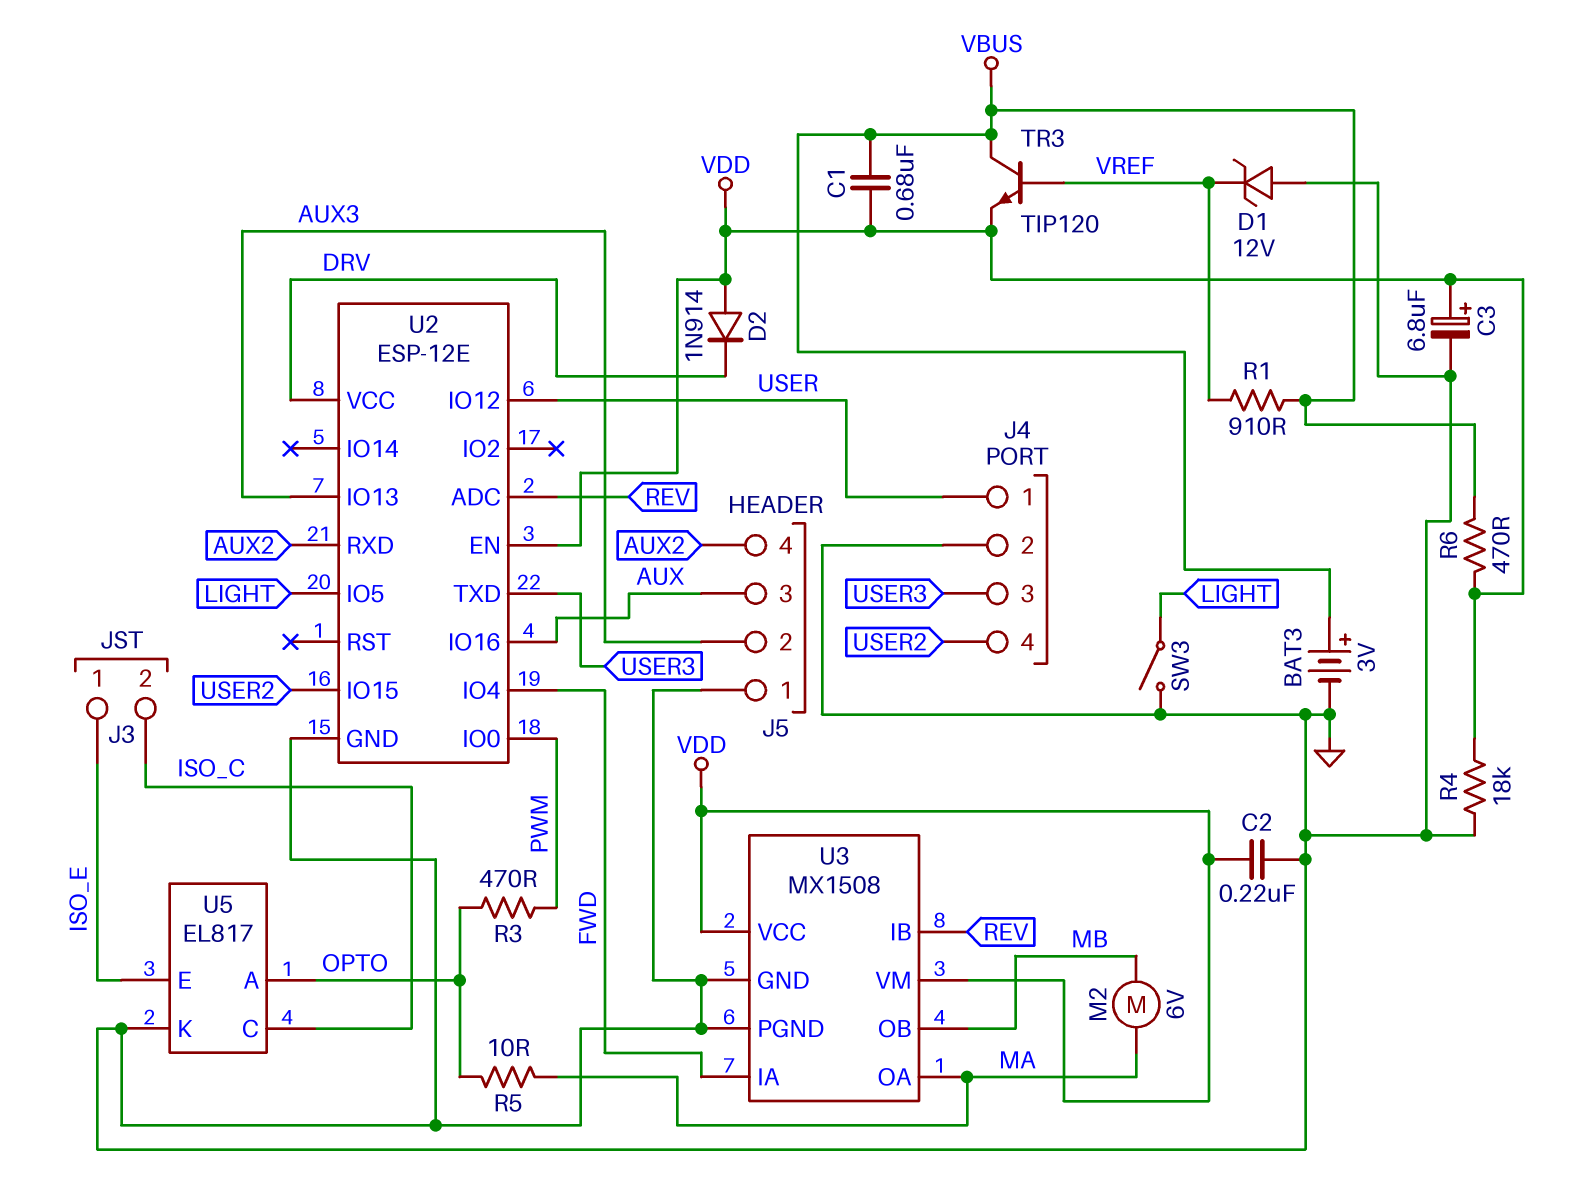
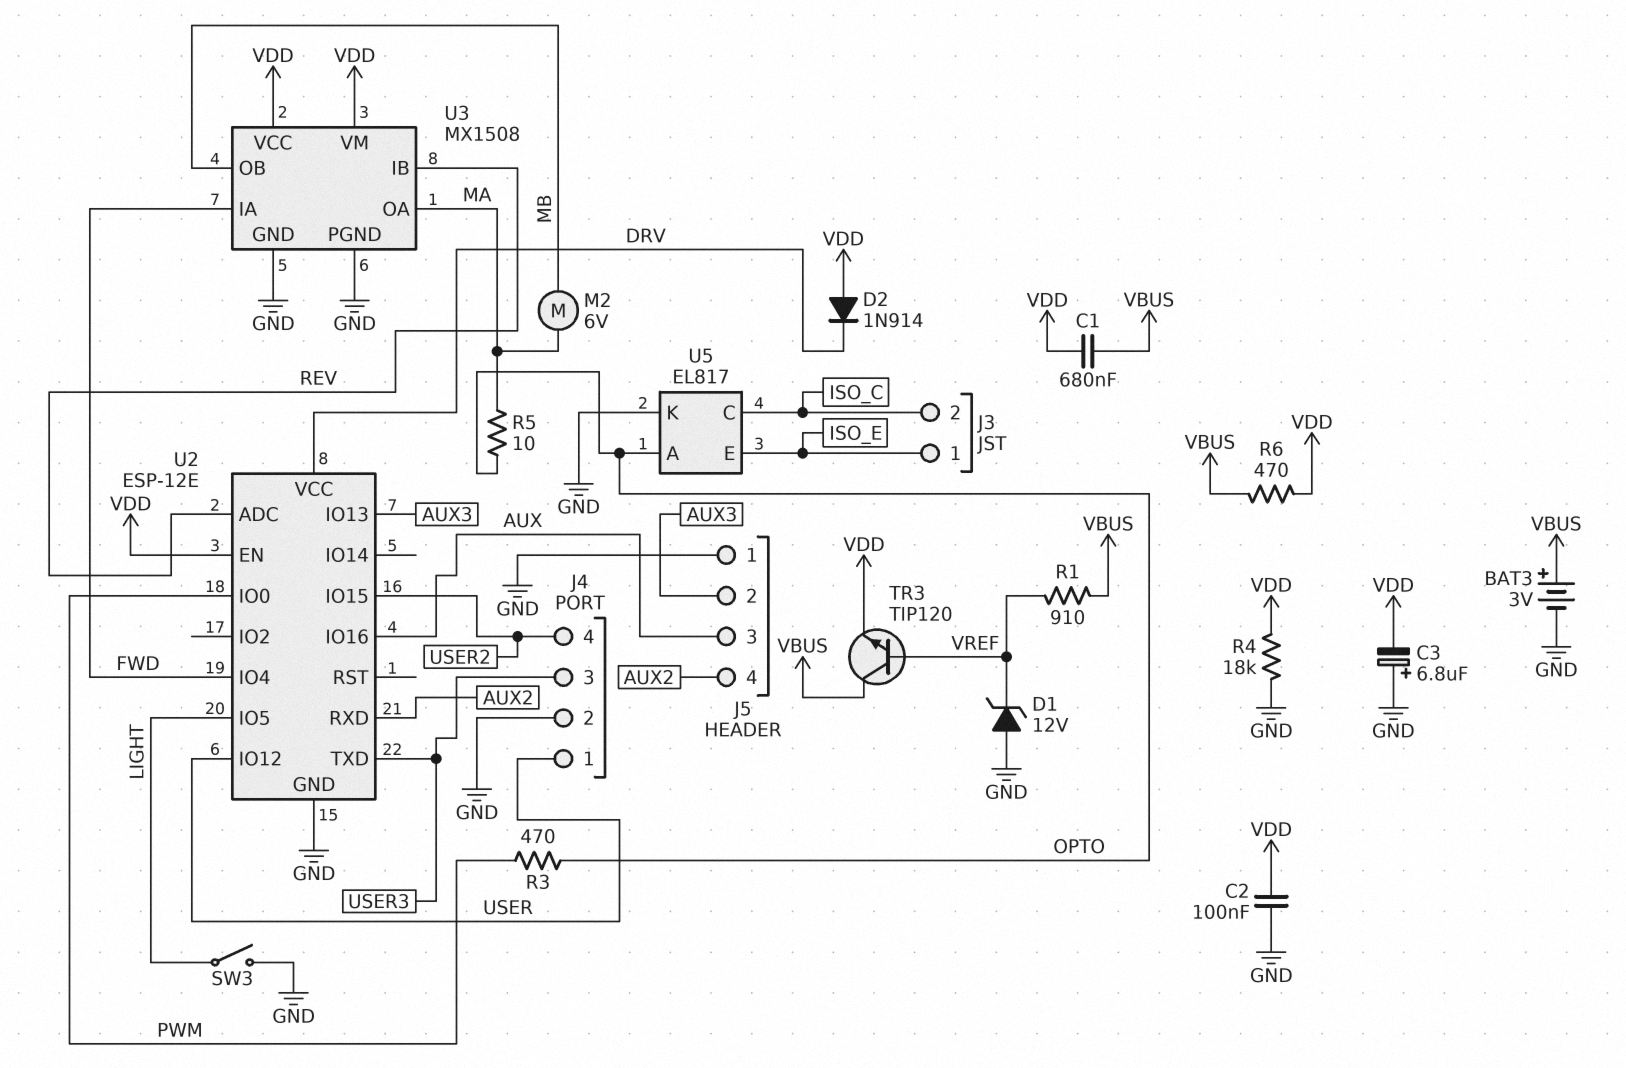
C2: 220nF (GND, VDD) -> 100nF (GND, VDD)
C3: 6.8uF (plus VDD, minus GND) -> 6.8uF (plus GND, minus VDD)

